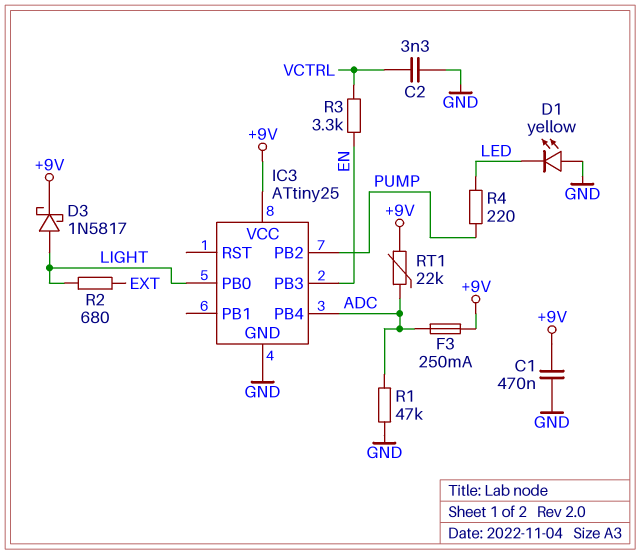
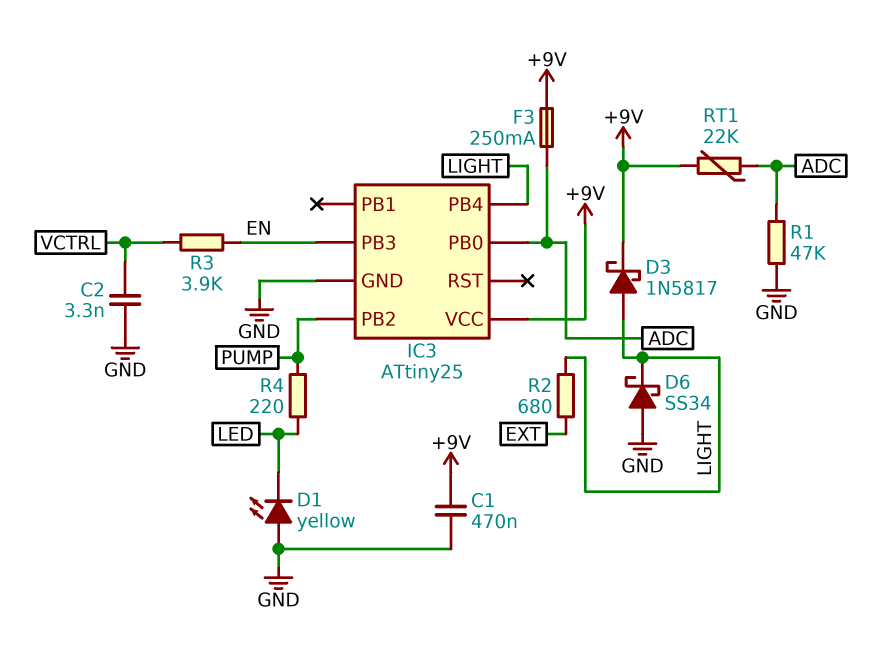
D6: none -> schottky SS34 (A GND, K LIGHT)
IC3 pin PB0: LIGHT -> ADC
IC3 pin PB4: ADC -> LIGHT
R3: 3.3k (EN, VCTRL) -> 3.9k (EN, VCTRL)

